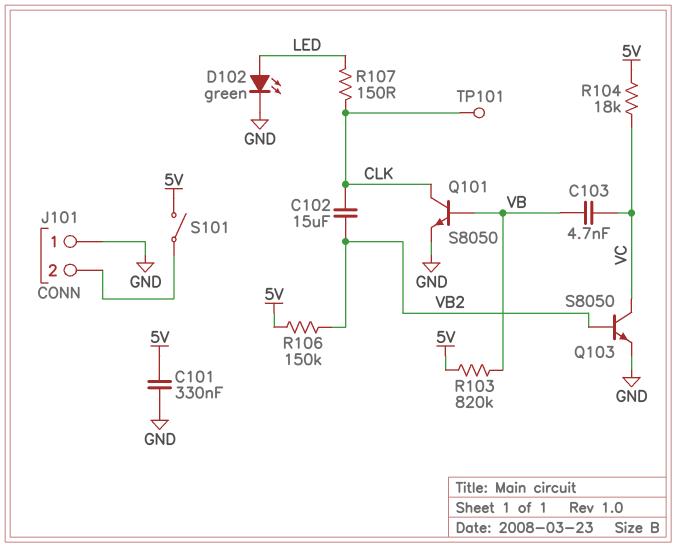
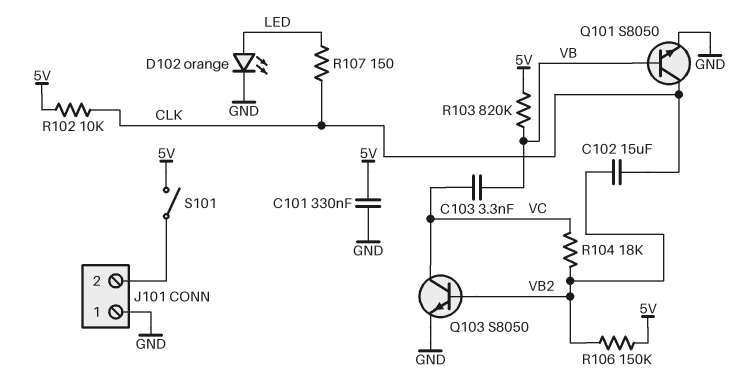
C103: 4.7nF (VB, VC) -> 3.3nF (VB, VC)
D102: LED green (A LED, K GND) -> LED orange (A LED, K GND)
R102: none -> 10k (5V, CLK)
R104: 18k (5V, VC) -> 18k (VB2, VC)
TP101: test point (CLK) -> none

